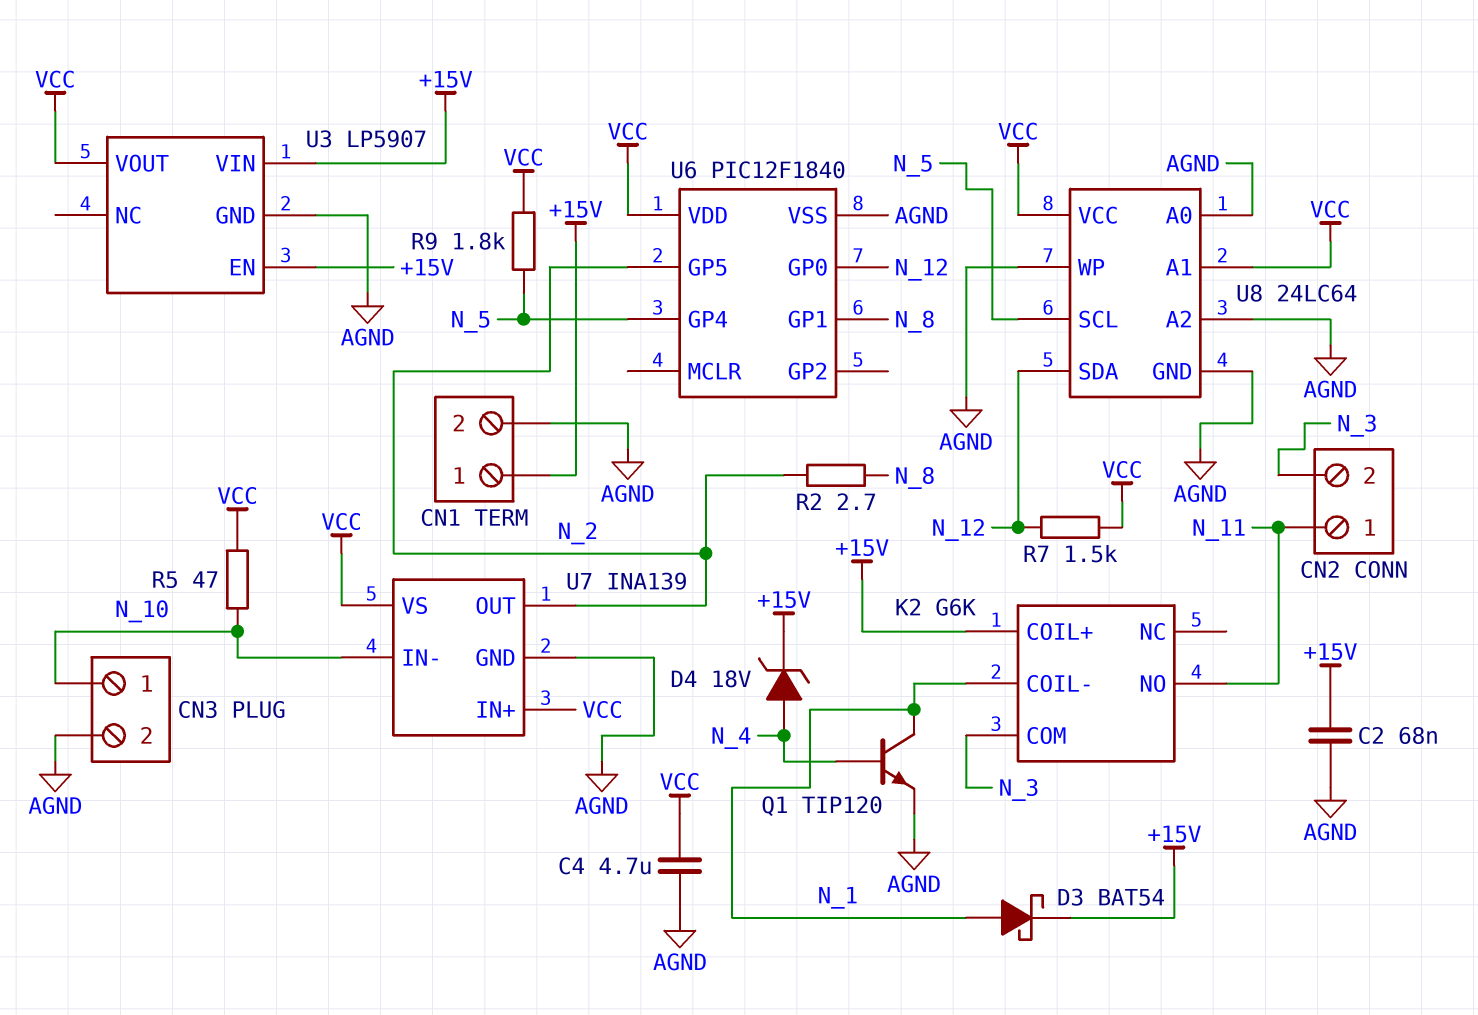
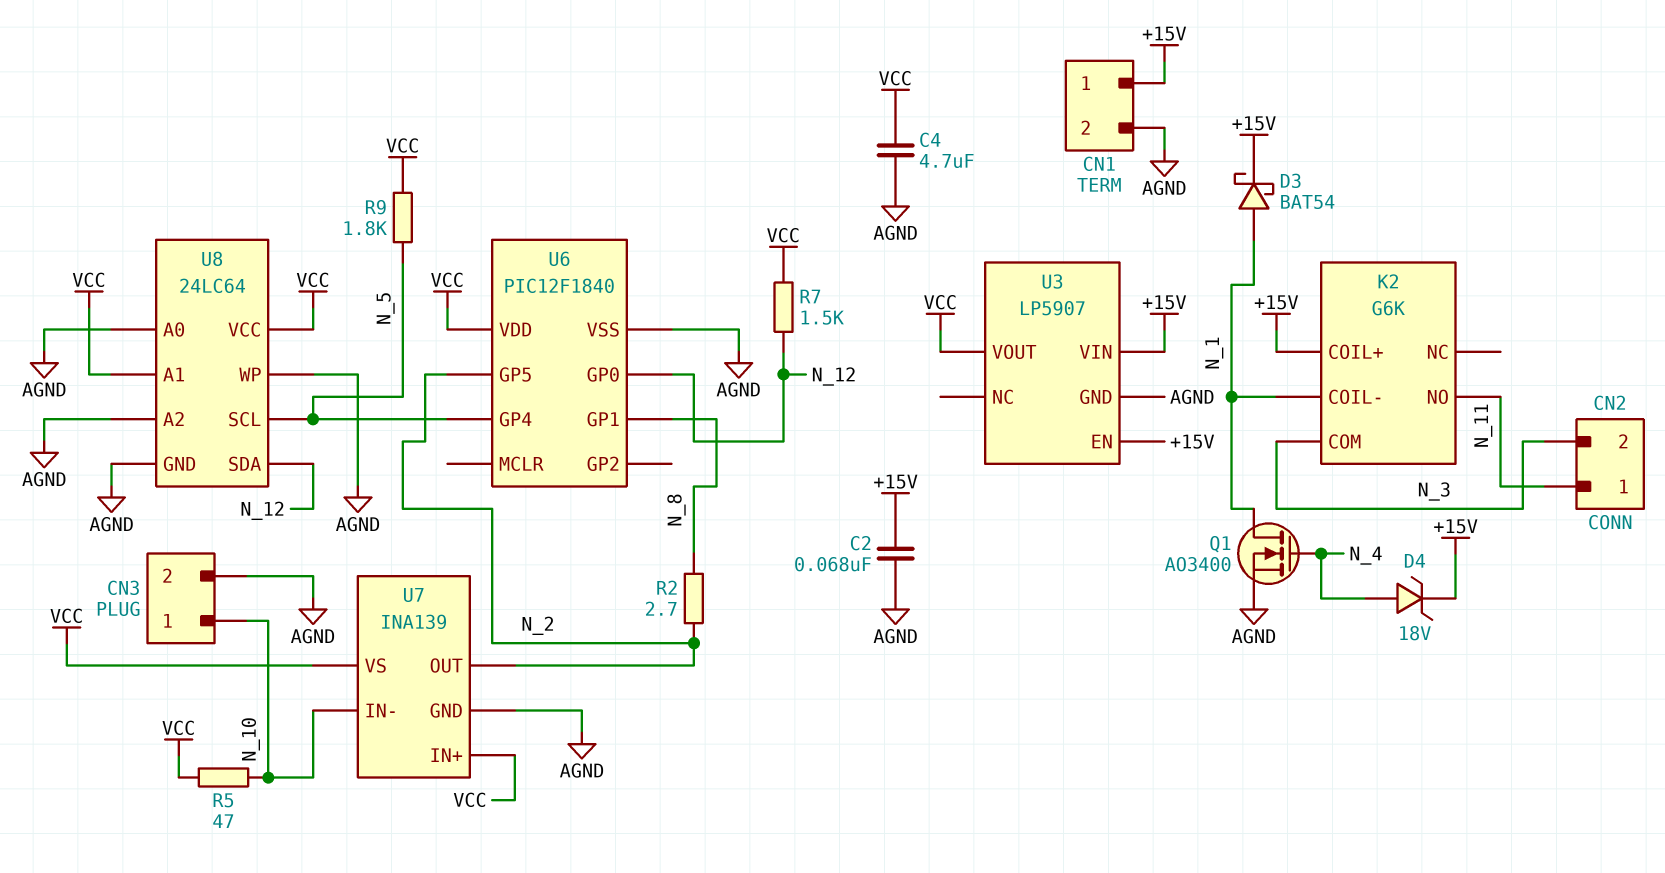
Q1: NPN TIP120 (B N_4, C N_1, E AGND) -> NMOS AO3400 (G N_4, D N_1, S AGND)

